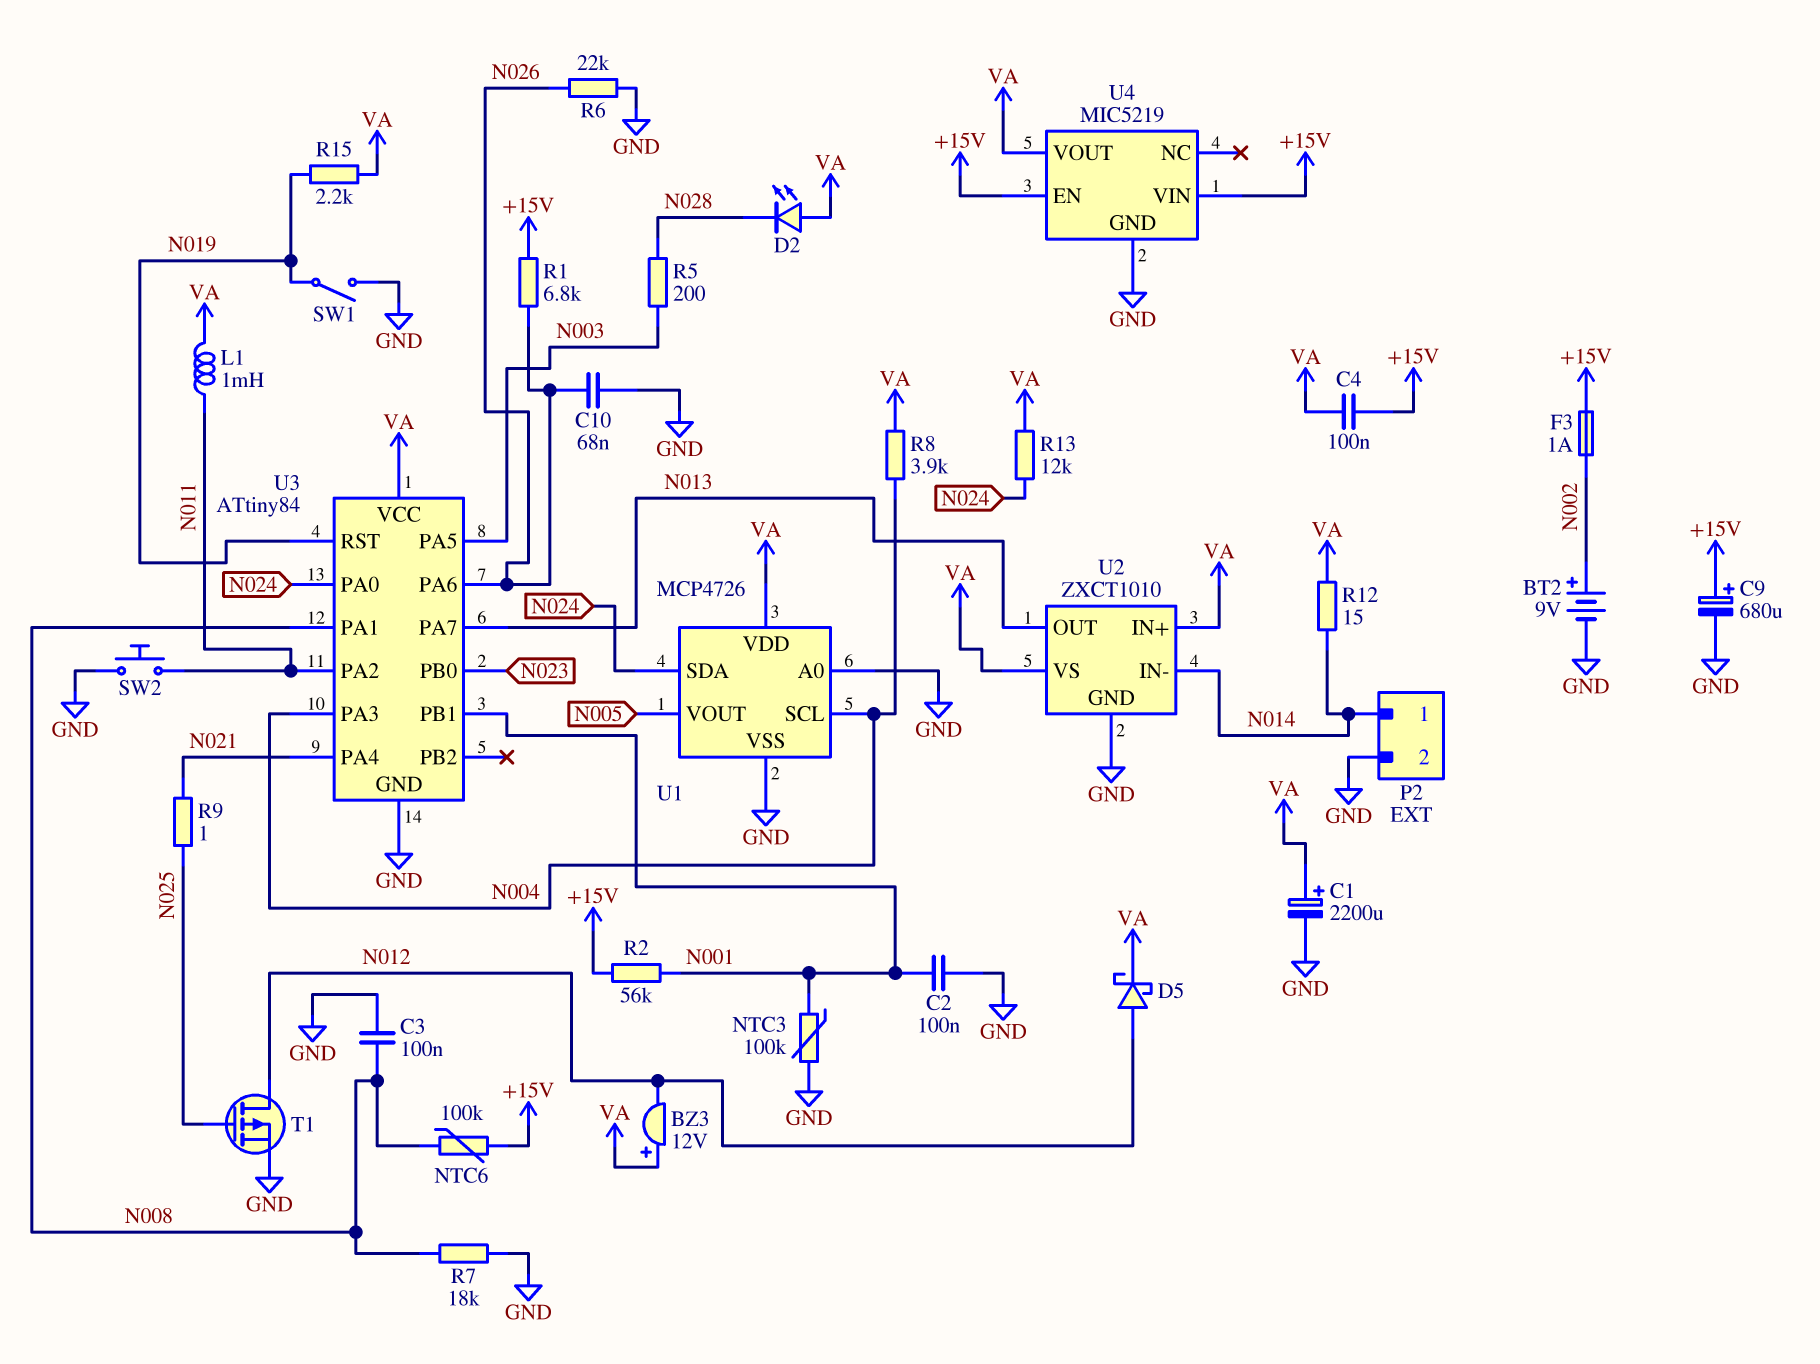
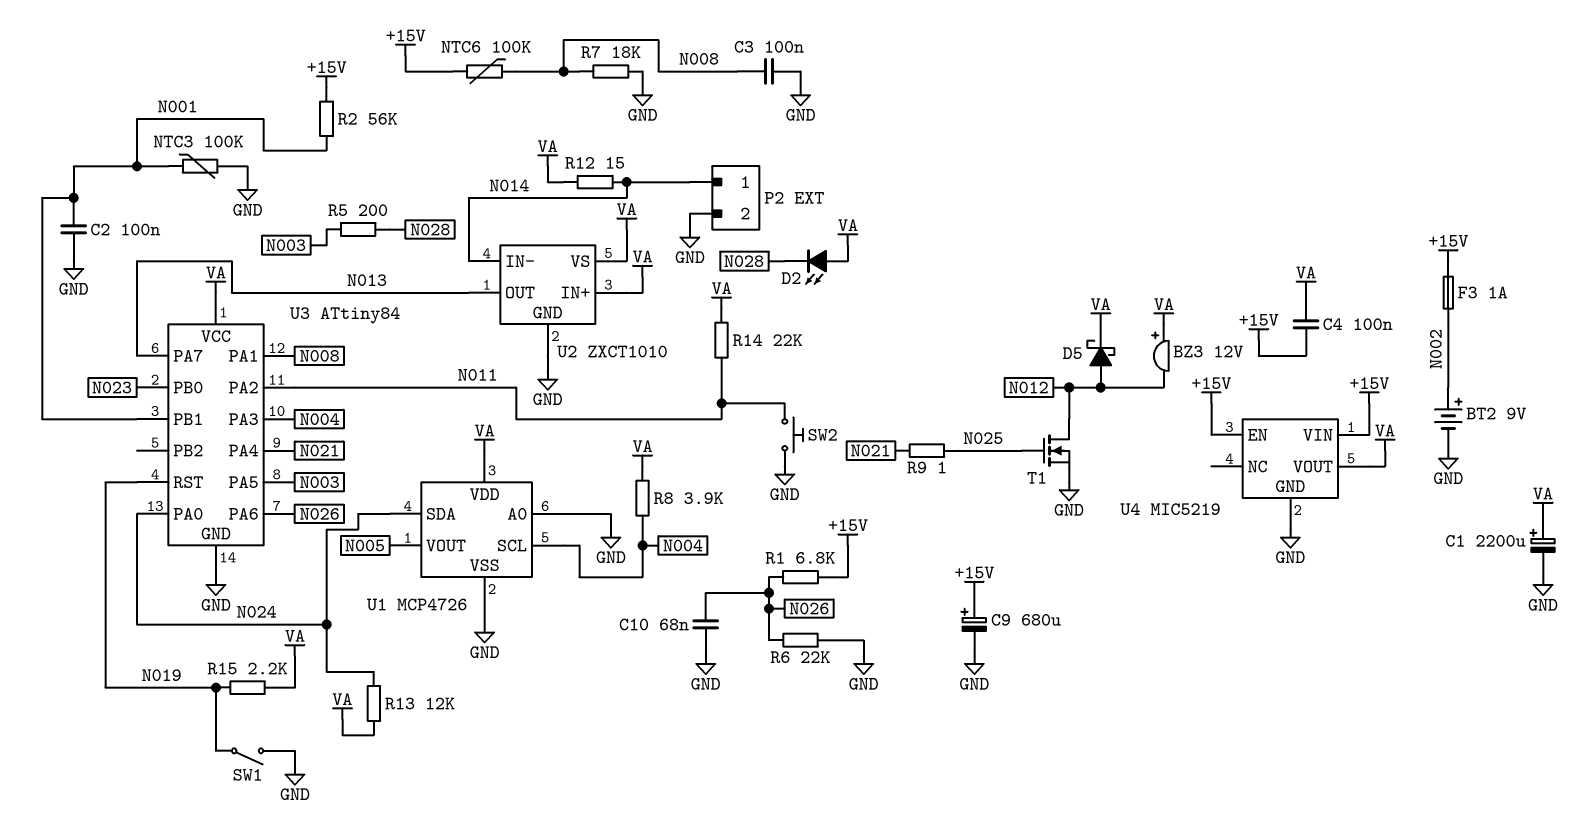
L1: 1mH (N011, VA) -> none
R14: none -> 22k (N011, VA)
T1: PMOS (G N025, D N012, S GND) -> NMOS (G N025, D N012, S GND)

